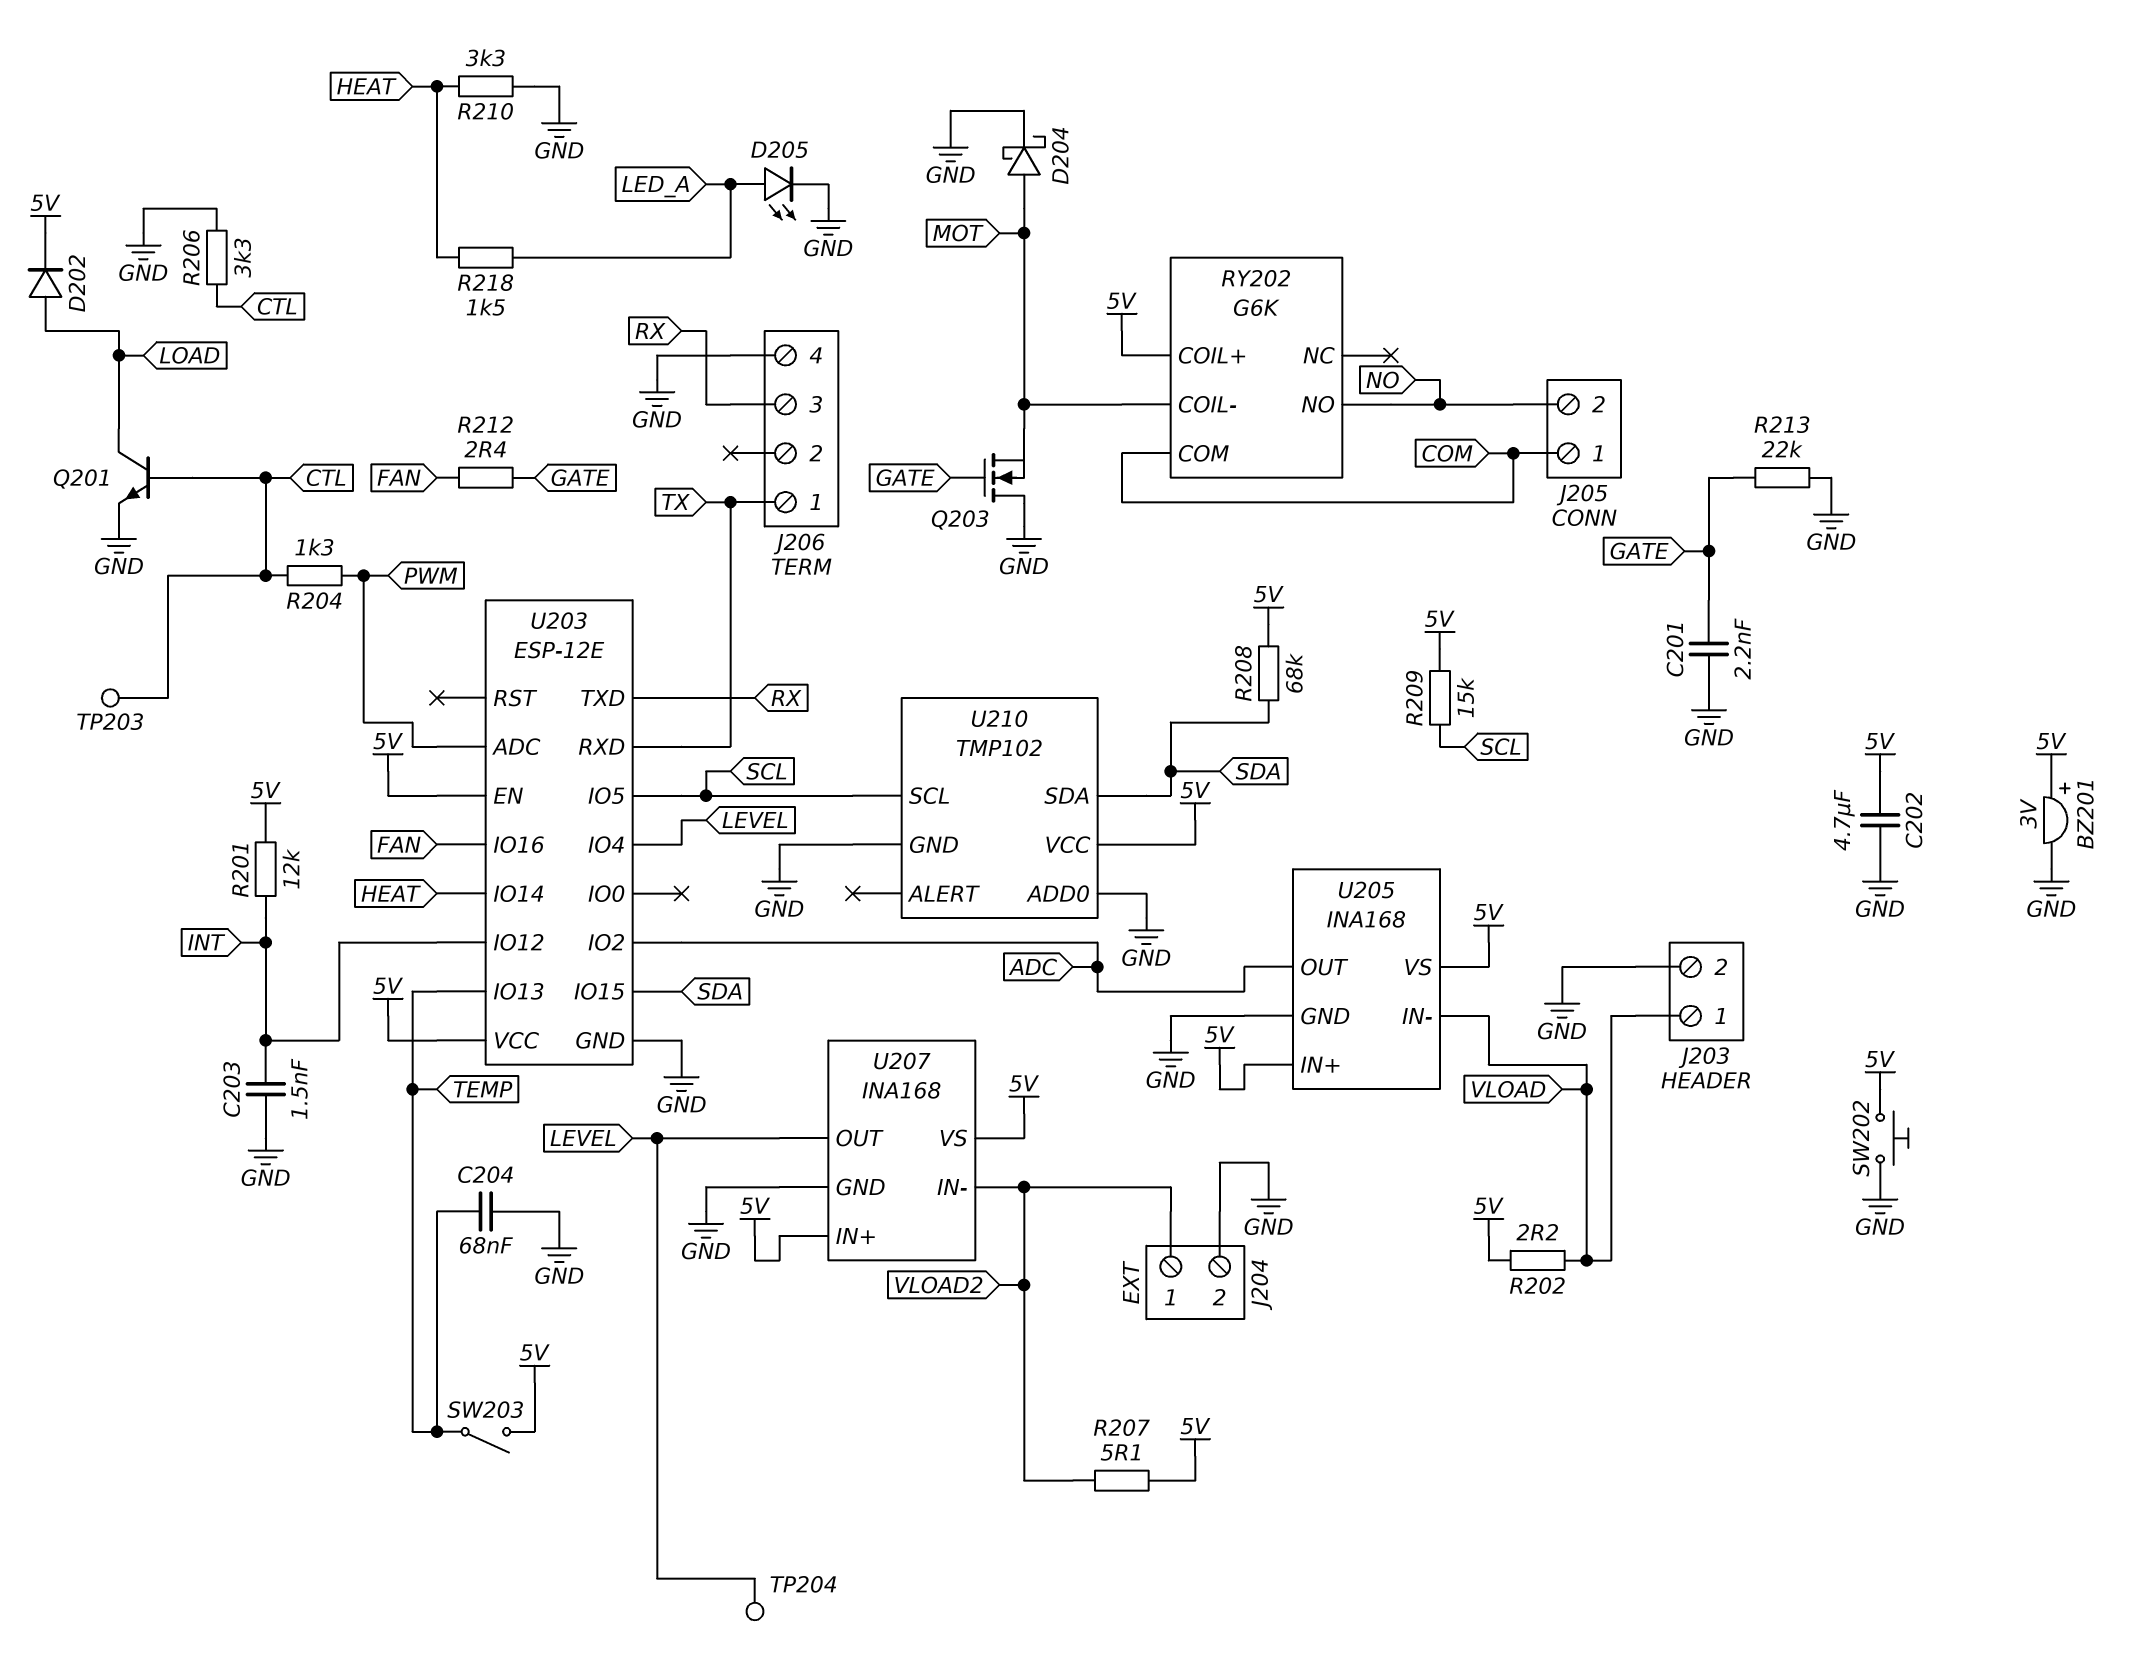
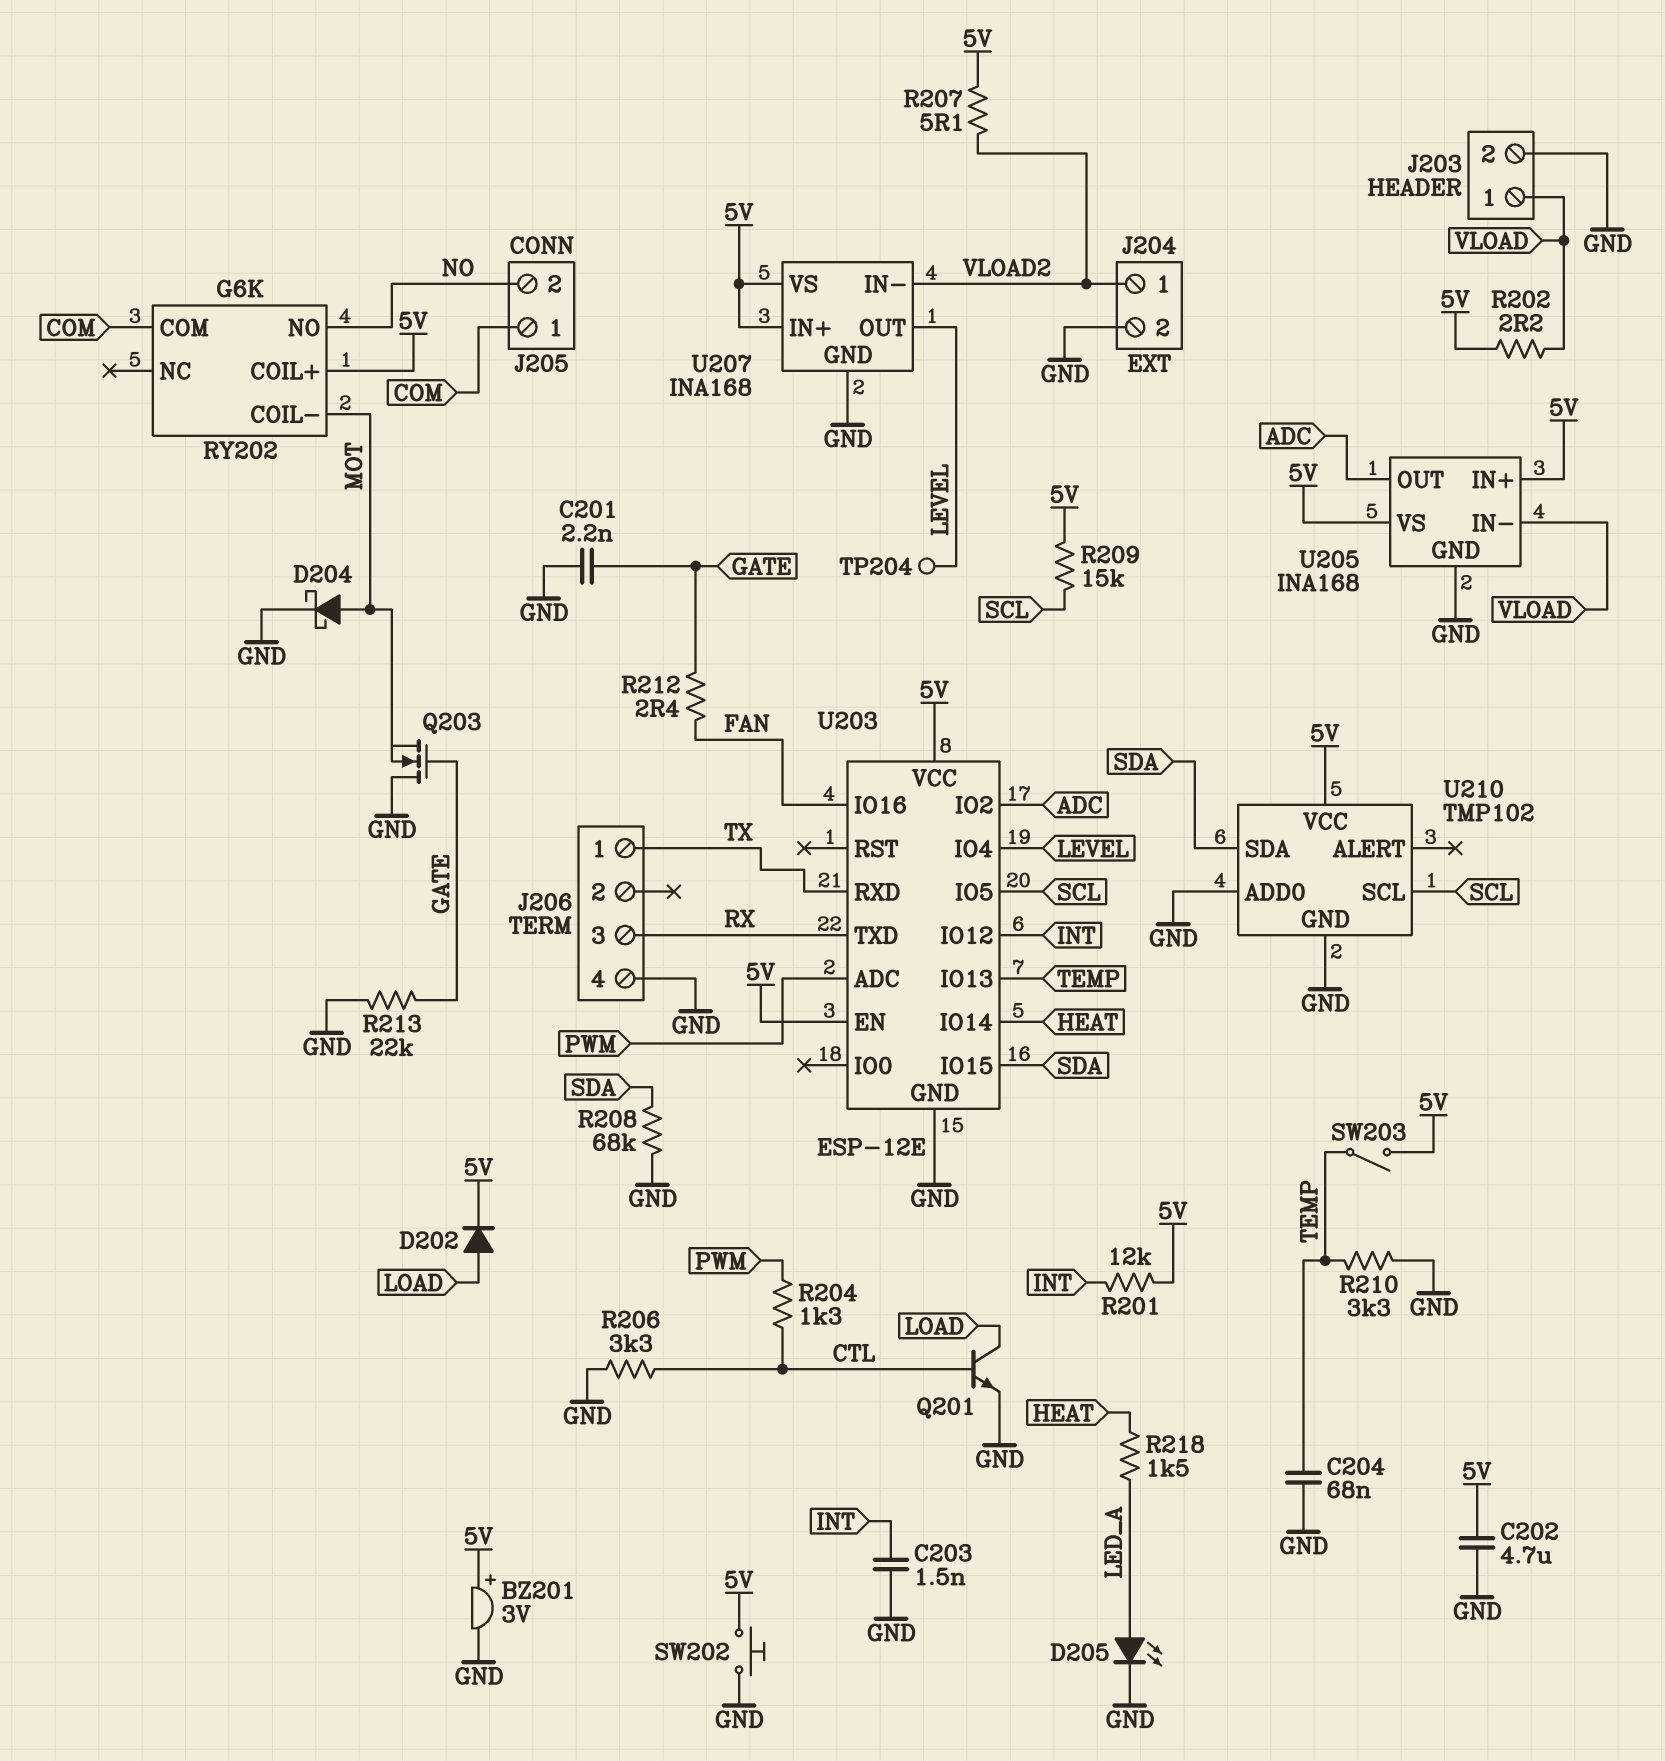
R208: 68k (5V, SDA) -> 68k (GND, SDA)
R210: 3.3k (GND, HEAT) -> 3.3k (GND, TEMP)
TP203: test point (CTL) -> none

